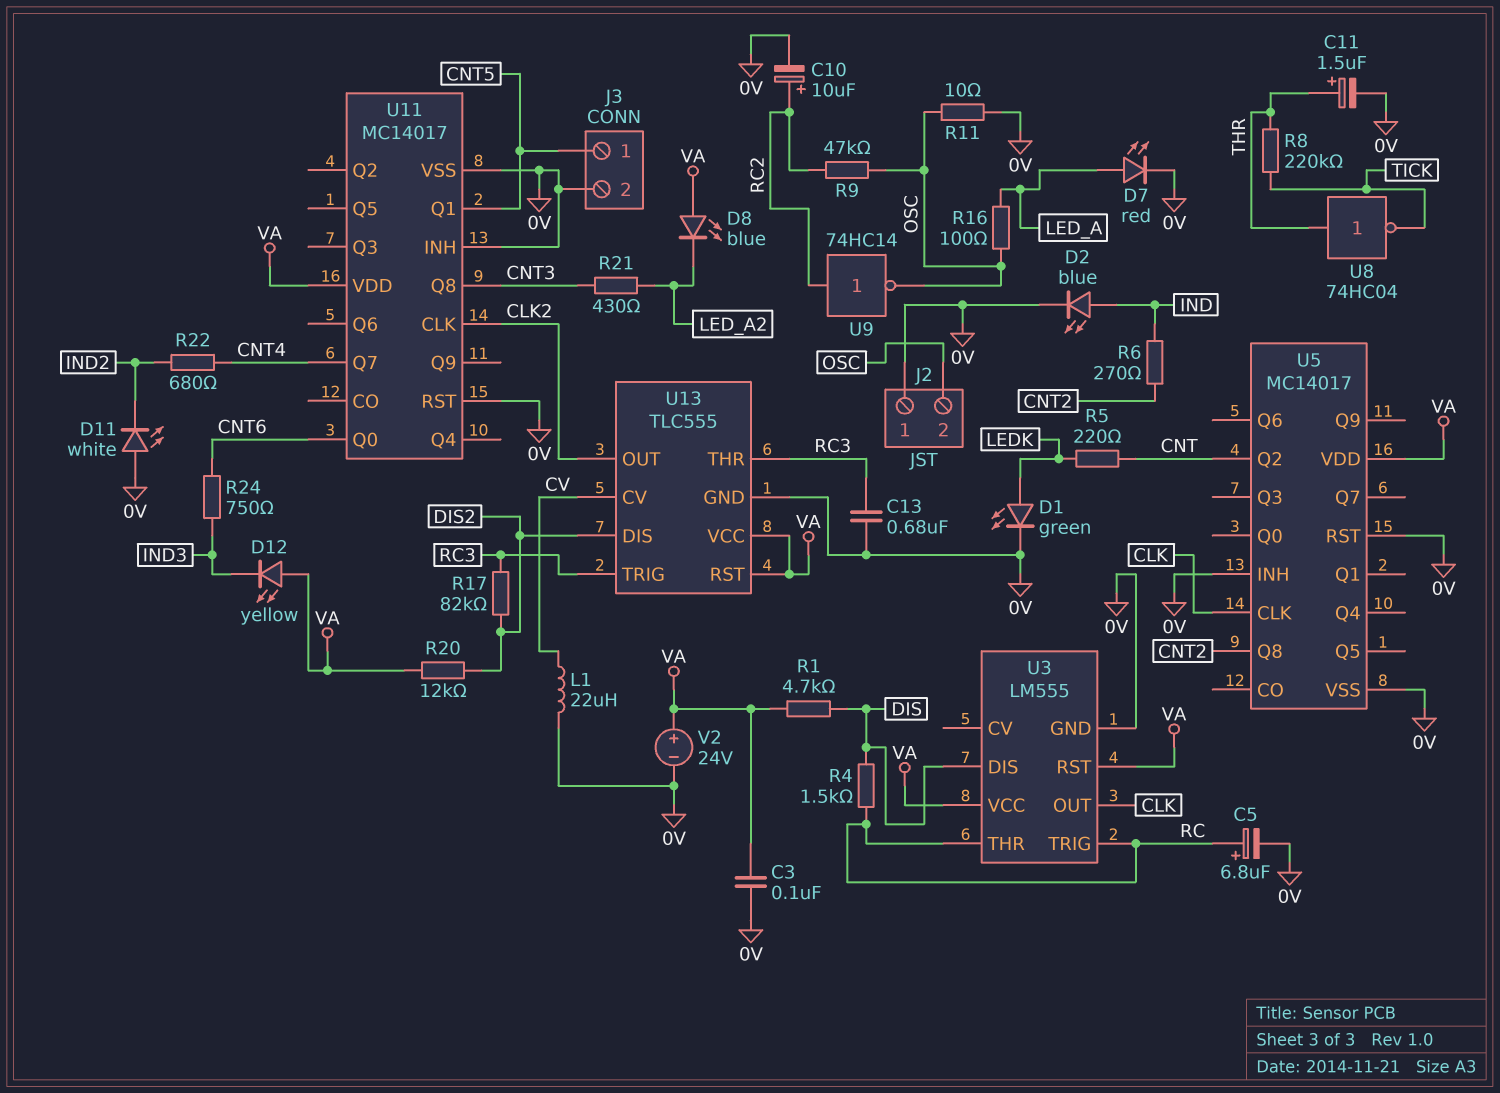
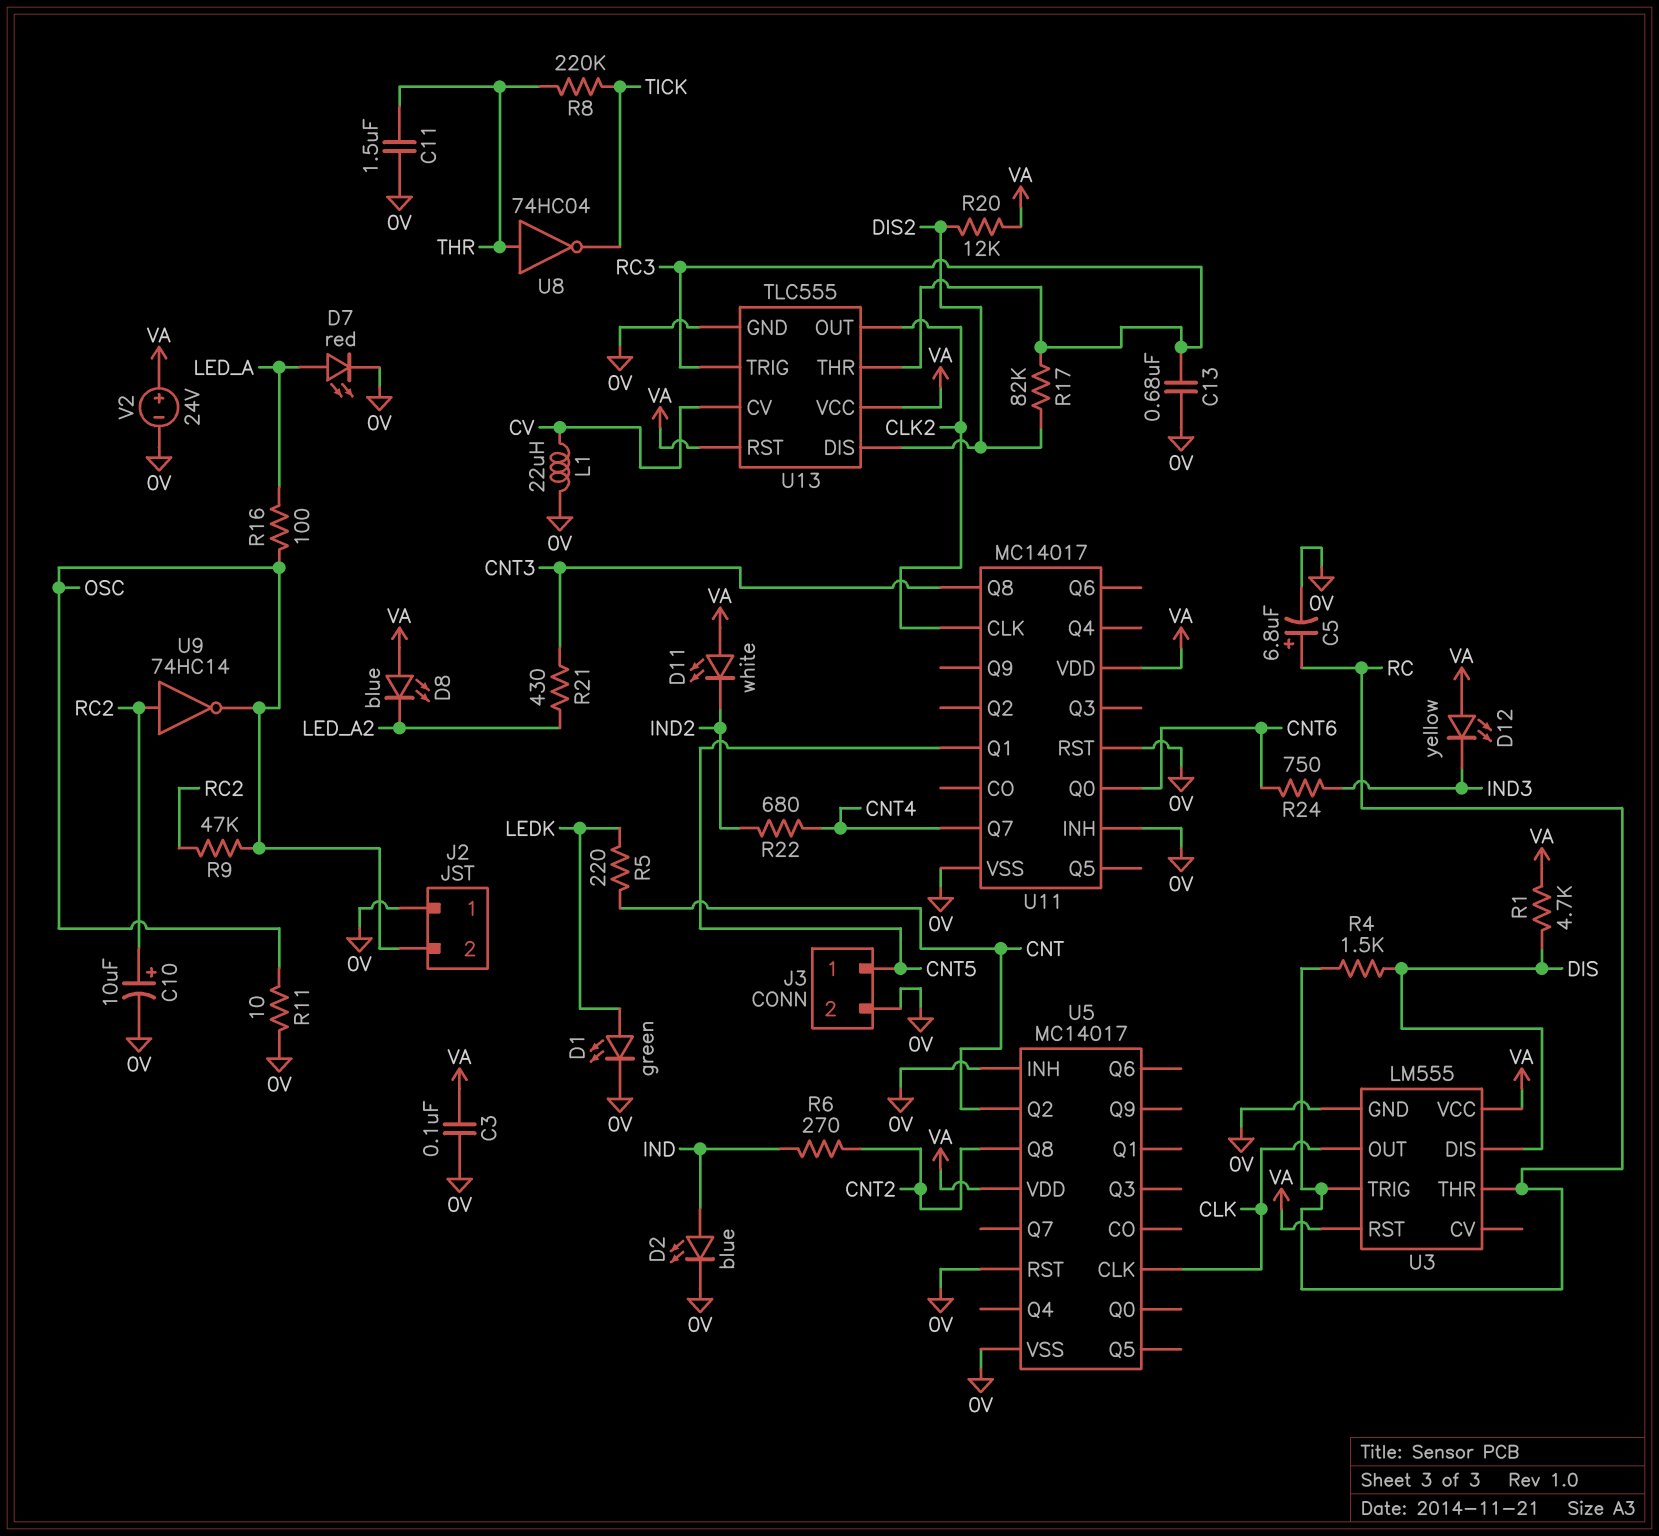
C11: 1.5uF (plus THR, minus 0V) -> 1.5uF (0V, THR)
D11: LED white (A 0V, K IND2) -> LED white (A VA, K IND2)

